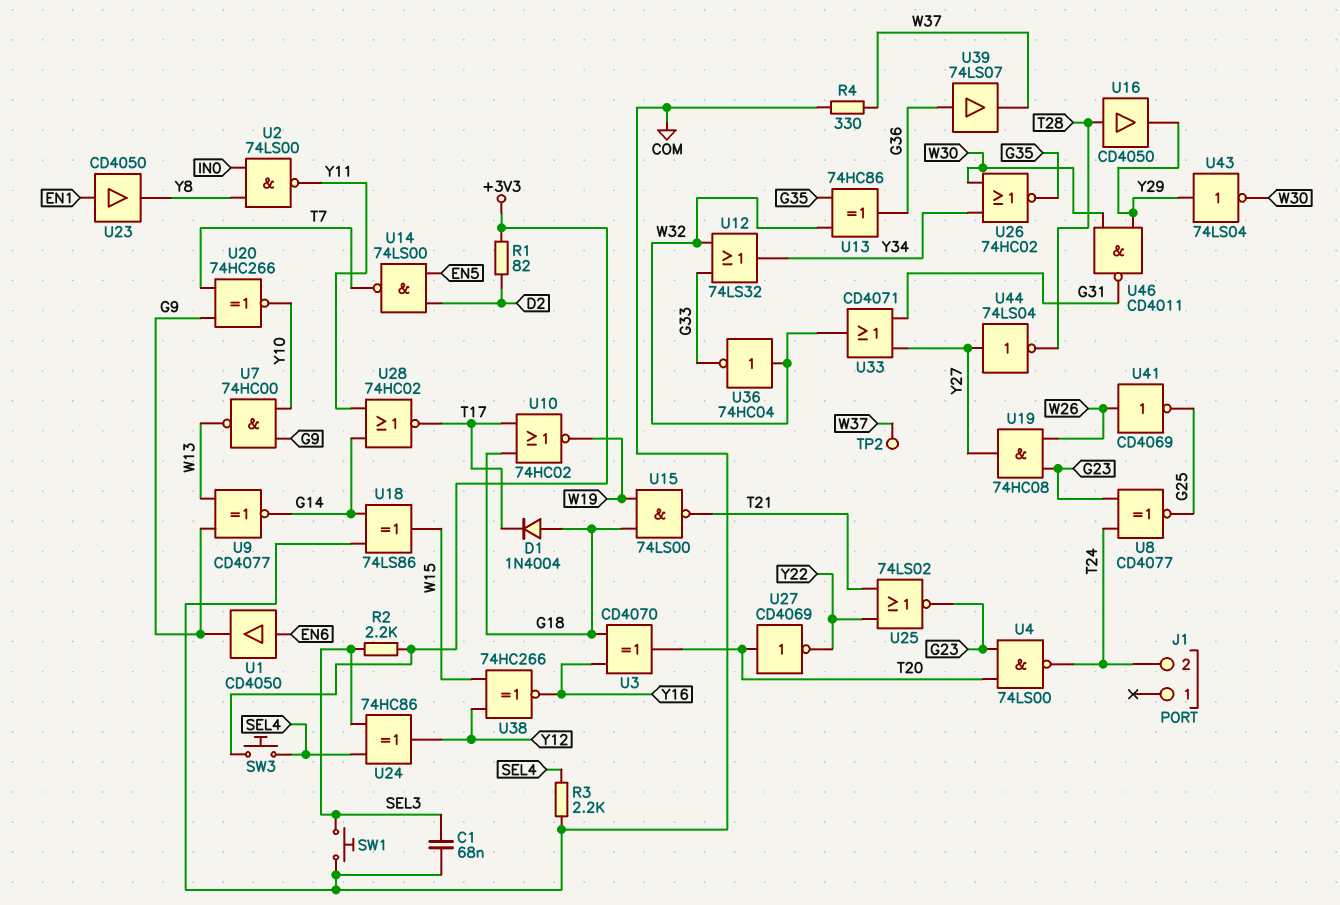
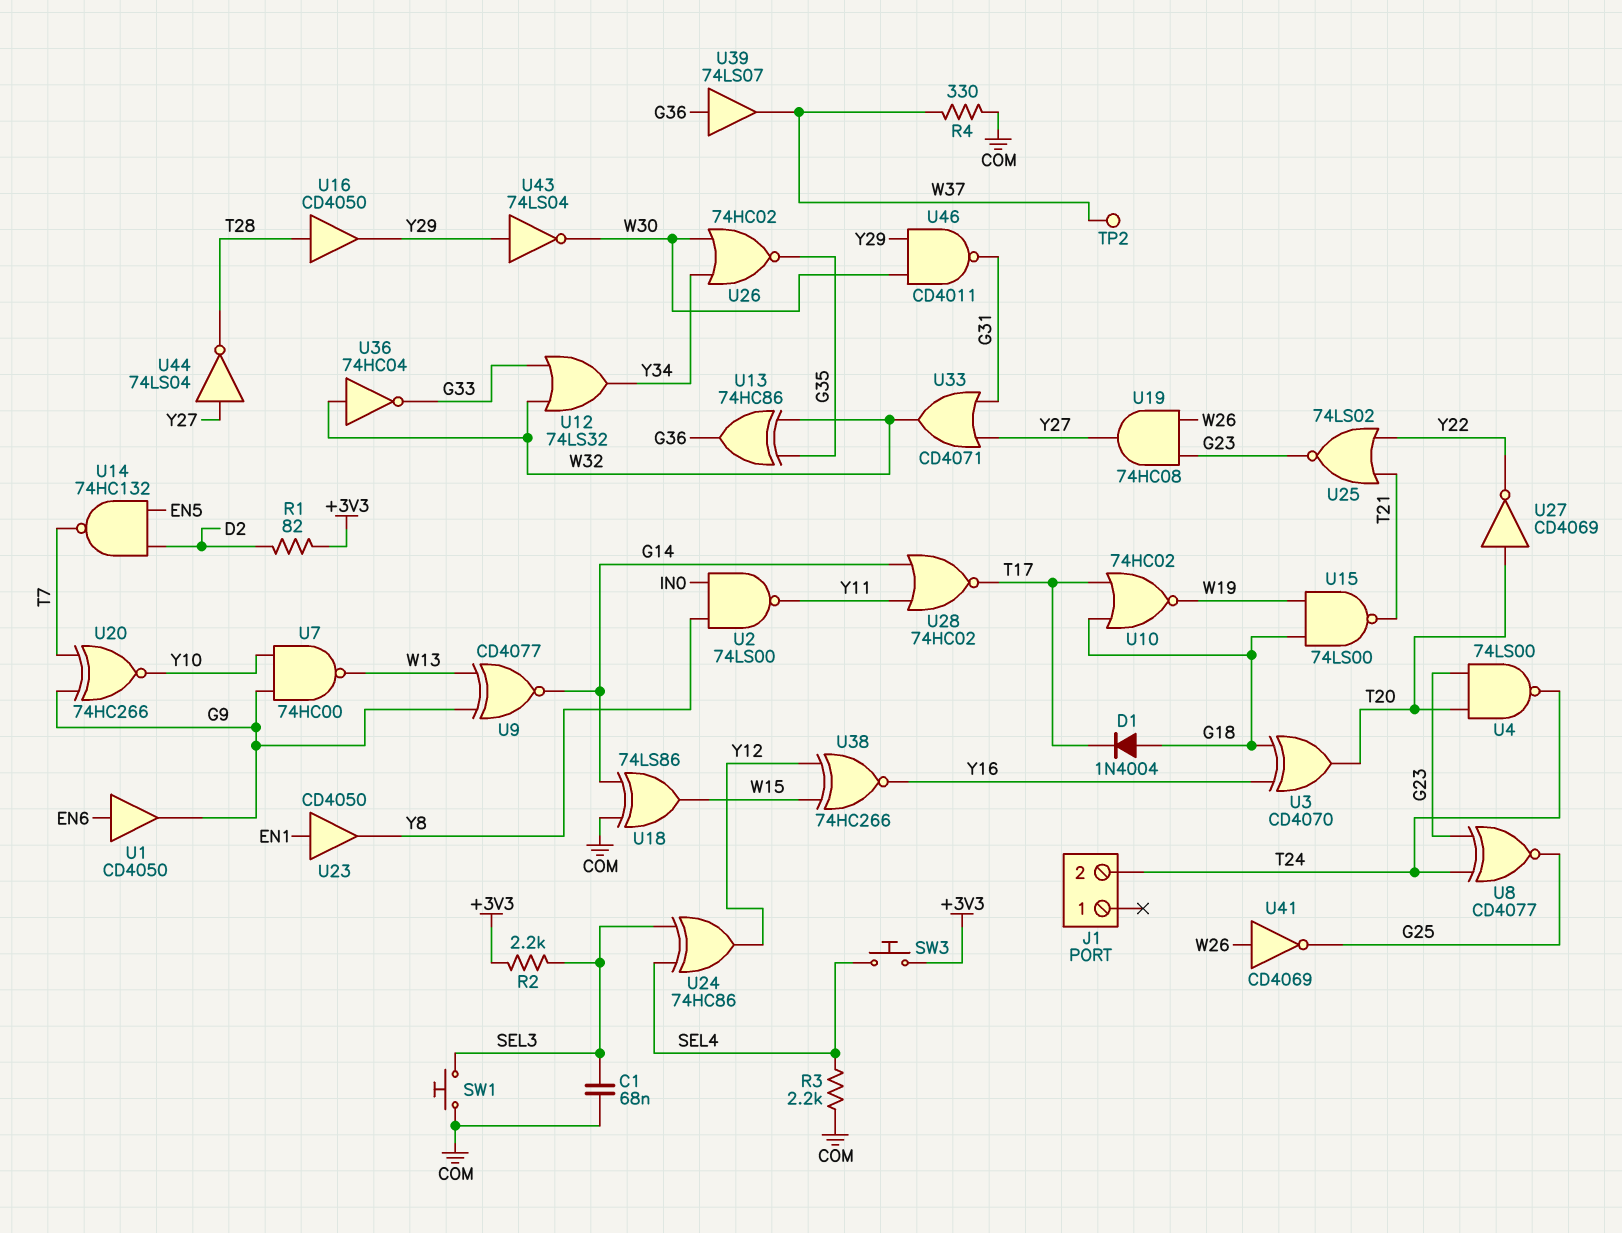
U14: NAND 74LS00 (in D2, in EN5, out T7) -> NAND 74HC132 (in D2, in EN5, out T7)

